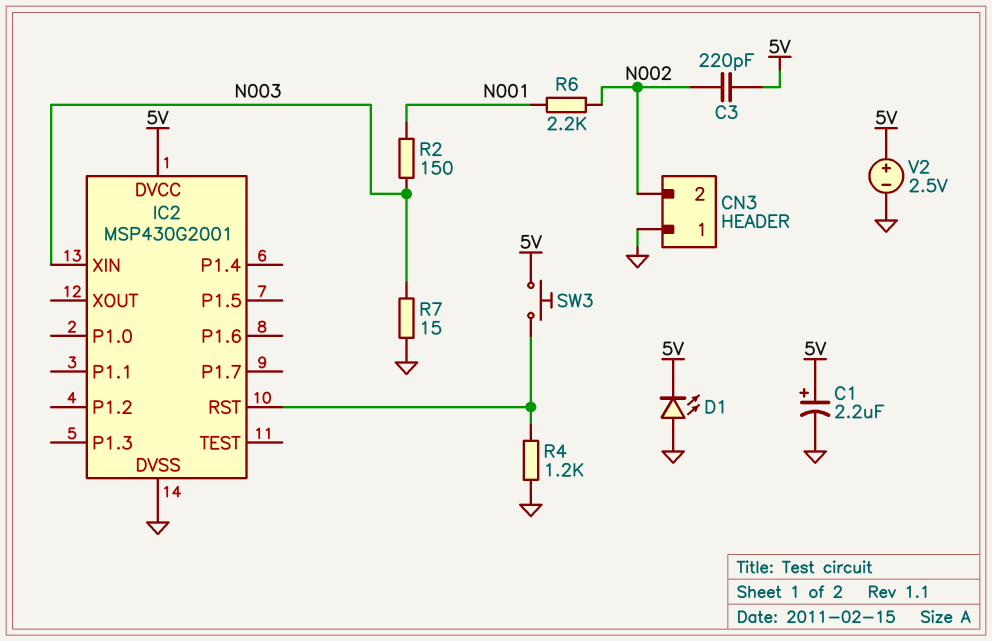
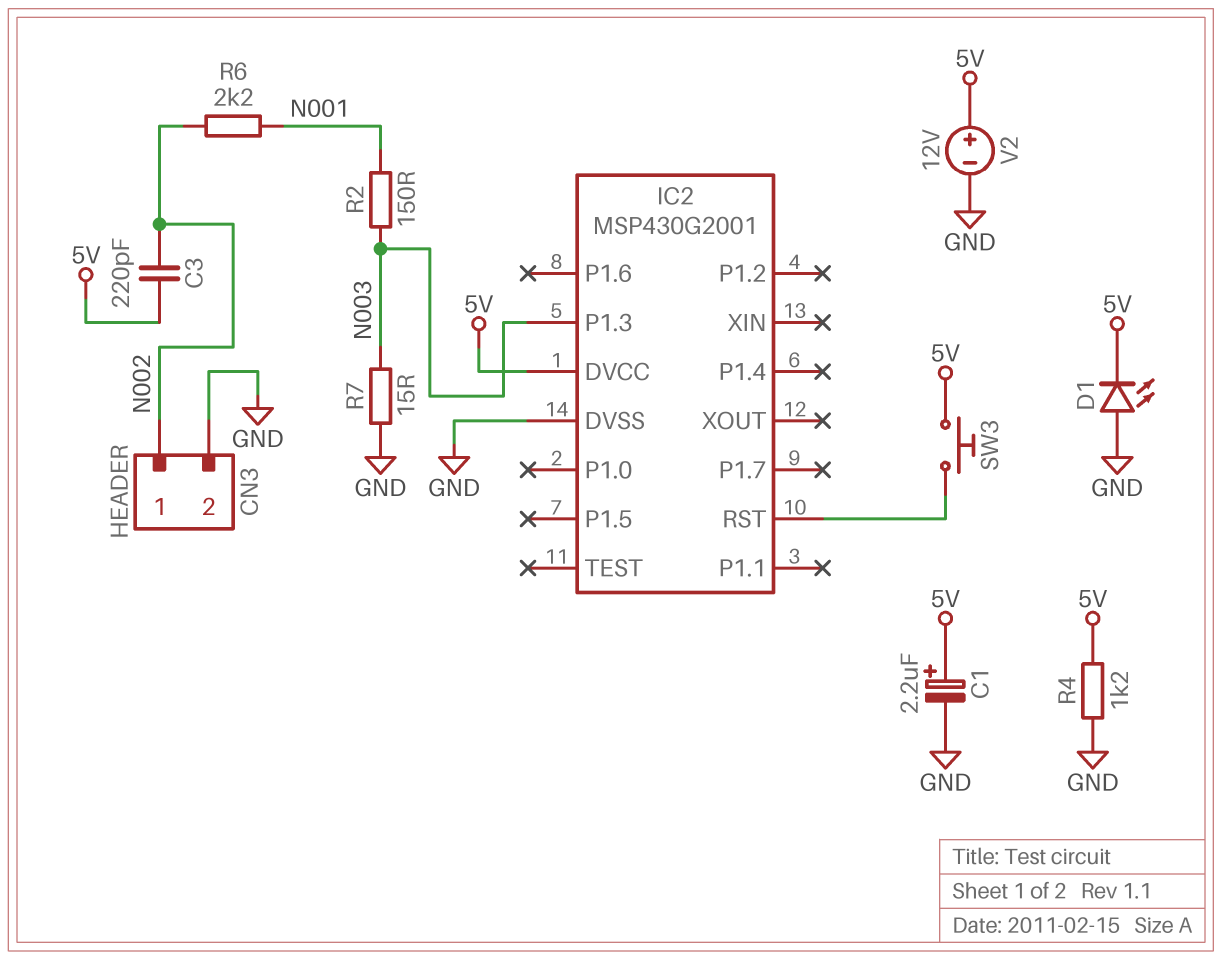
CN3 pin 1: GND -> N002
CN3 pin 2: N002 -> GND
IC2 pin P1.3: none -> N003
IC2 pin XIN: N003 -> none
R4: 1.2k (GND, IC2/RST) -> 1.2k (5V, GND)
V2: 2.5V (plus 5V, minus GND) -> 12V (plus 5V, minus GND)

